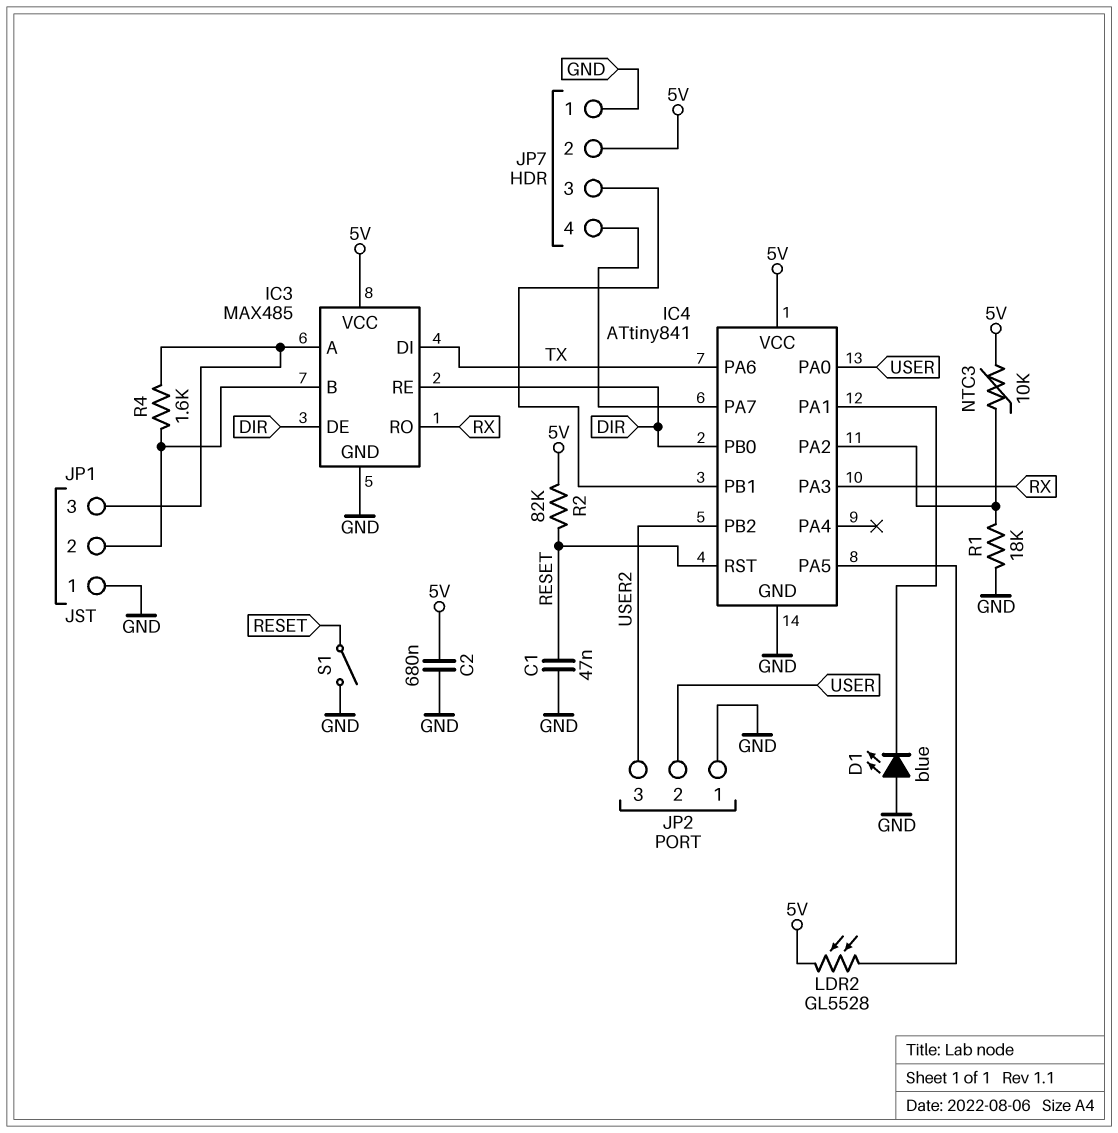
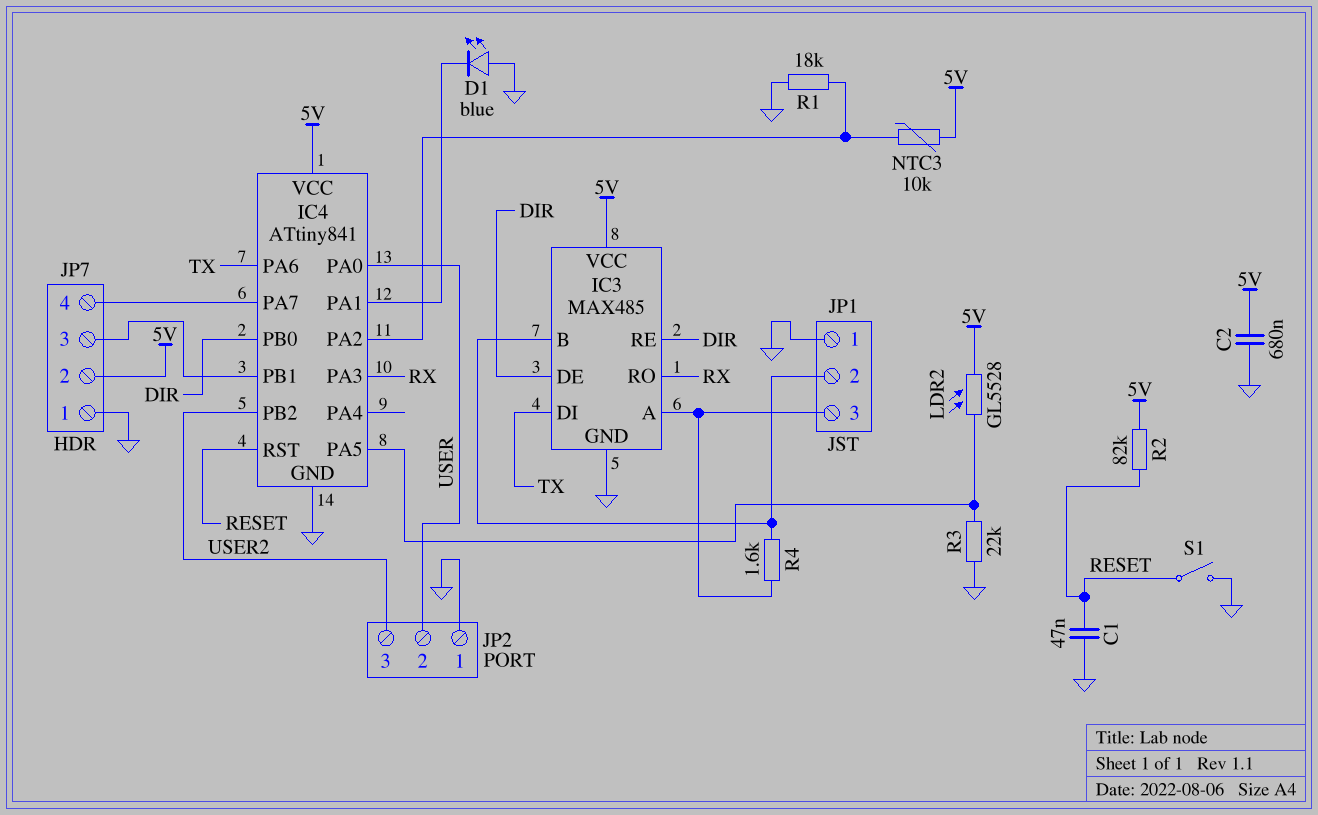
R3: none -> 22k (GND, IC4/PA5)

